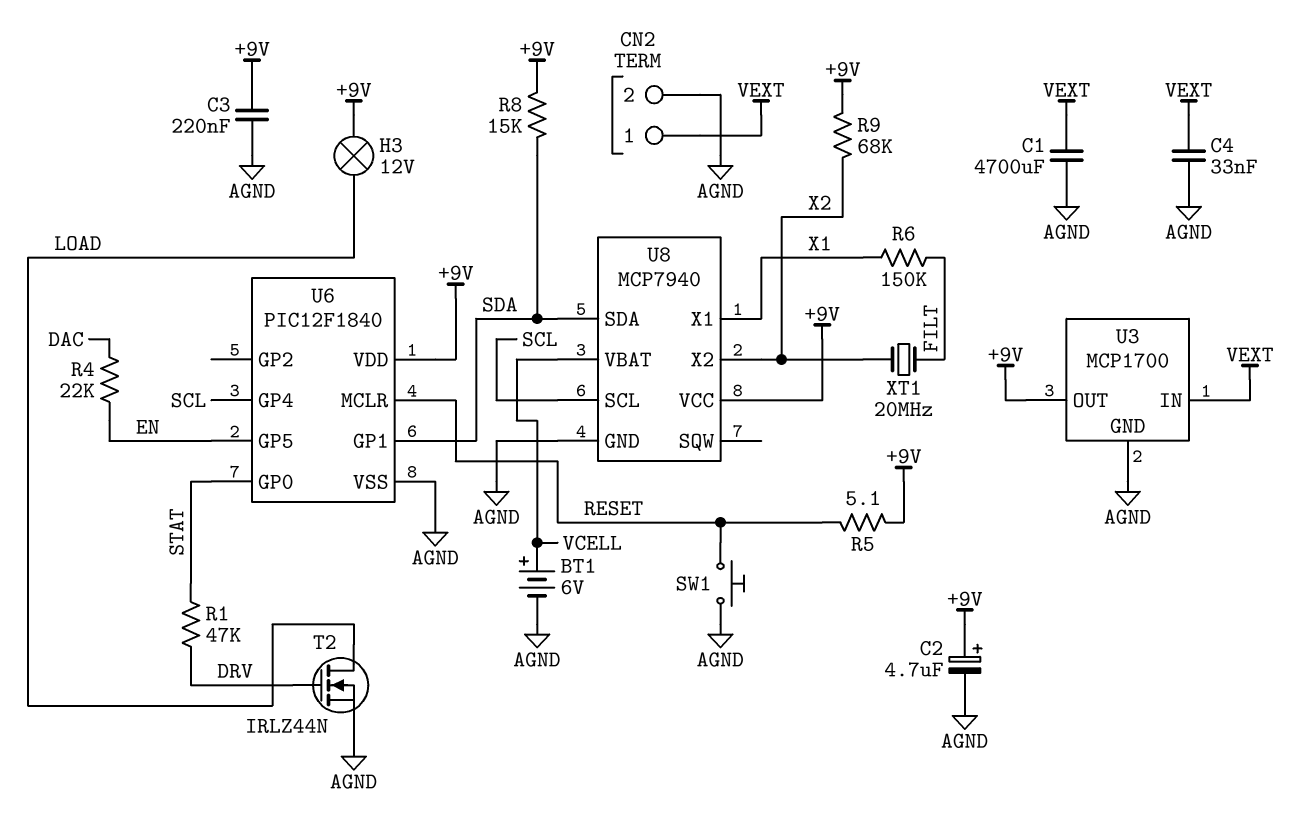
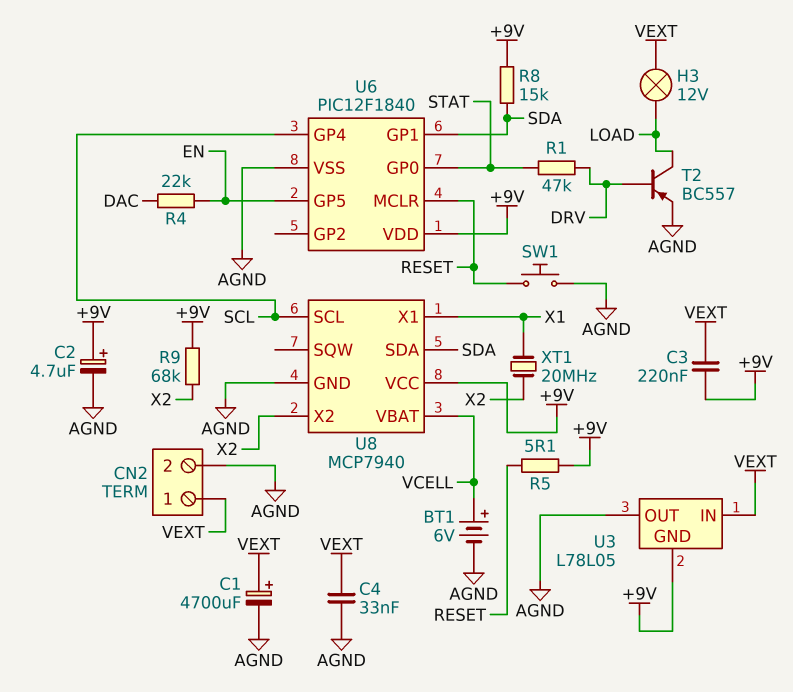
C1: 4700uF (AGND, VEXT) -> 4700uF (plus VEXT, minus AGND)
C3: 220nF (+9V, AGND) -> 220nF (+9V, VEXT)
H3: lamp 12V (+9V, LOAD) -> lamp 12V (LOAD, VEXT)
R6: 150k (FILT, X1) -> none
T2: NMOS IRLZ44N (G DRV, D LOAD, S AGND) -> PNP BC557 (B DRV, C LOAD, E AGND)
U3: MCP1700 -> L78L05
U3 pin GND: AGND -> +9V
U3 pin OUT: +9V -> AGND
XT1: 20MHz (FILT, X2) -> 20MHz (X1, X2)

